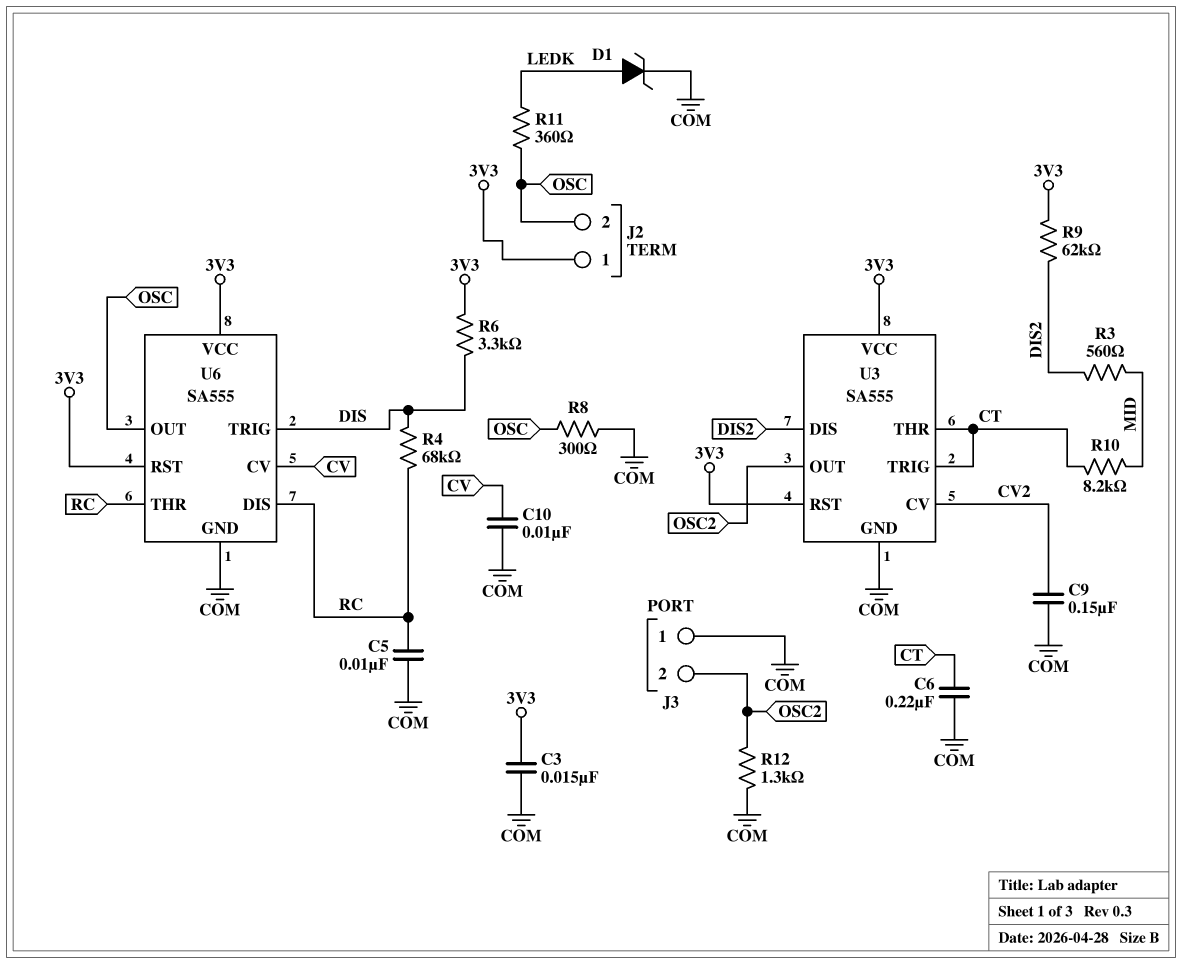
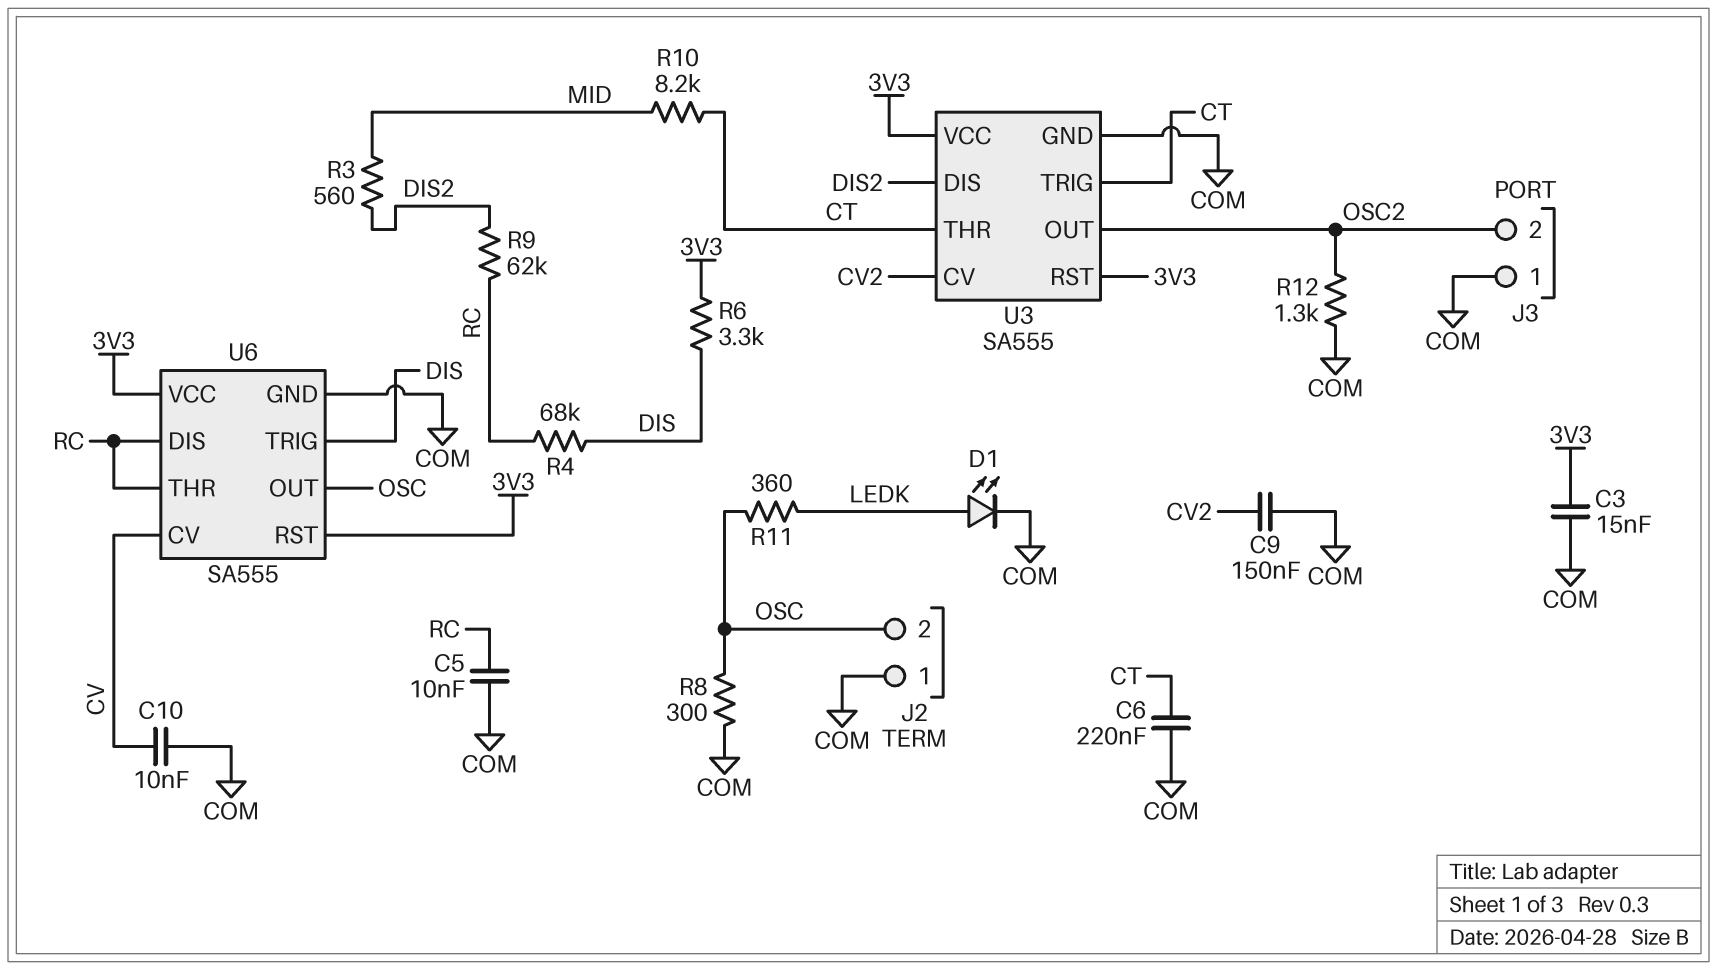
D1: zener (A LEDK, K COM) -> LED (A LEDK, K COM)
J2 pin 1: 3V3 -> COM
R9: 62k (3V3, DIS2) -> 62k (DIS2, RC)

